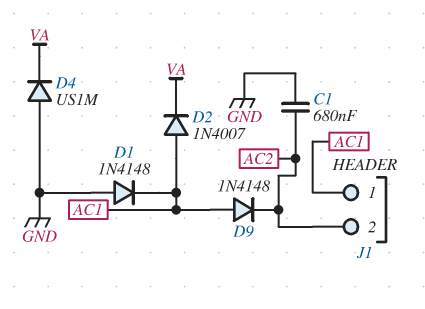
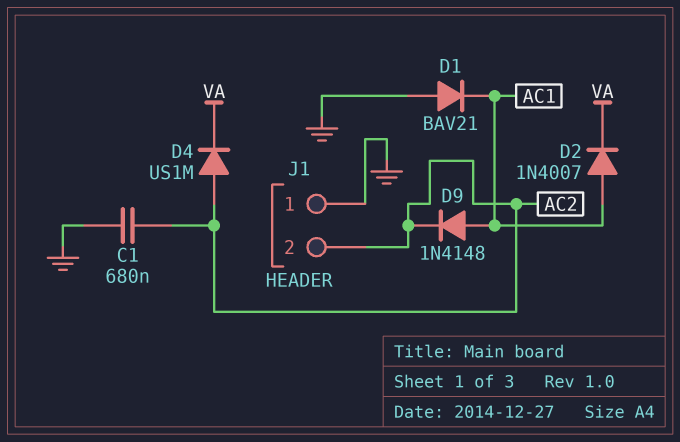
D1: diode 1N4148 (A GND, K AC1) -> diode BAV21 (A GND, K AC1)
D4: diode US1M (A GND, K VA) -> diode US1M (A AC2, K VA)
J1 pin 1: AC1 -> GND

